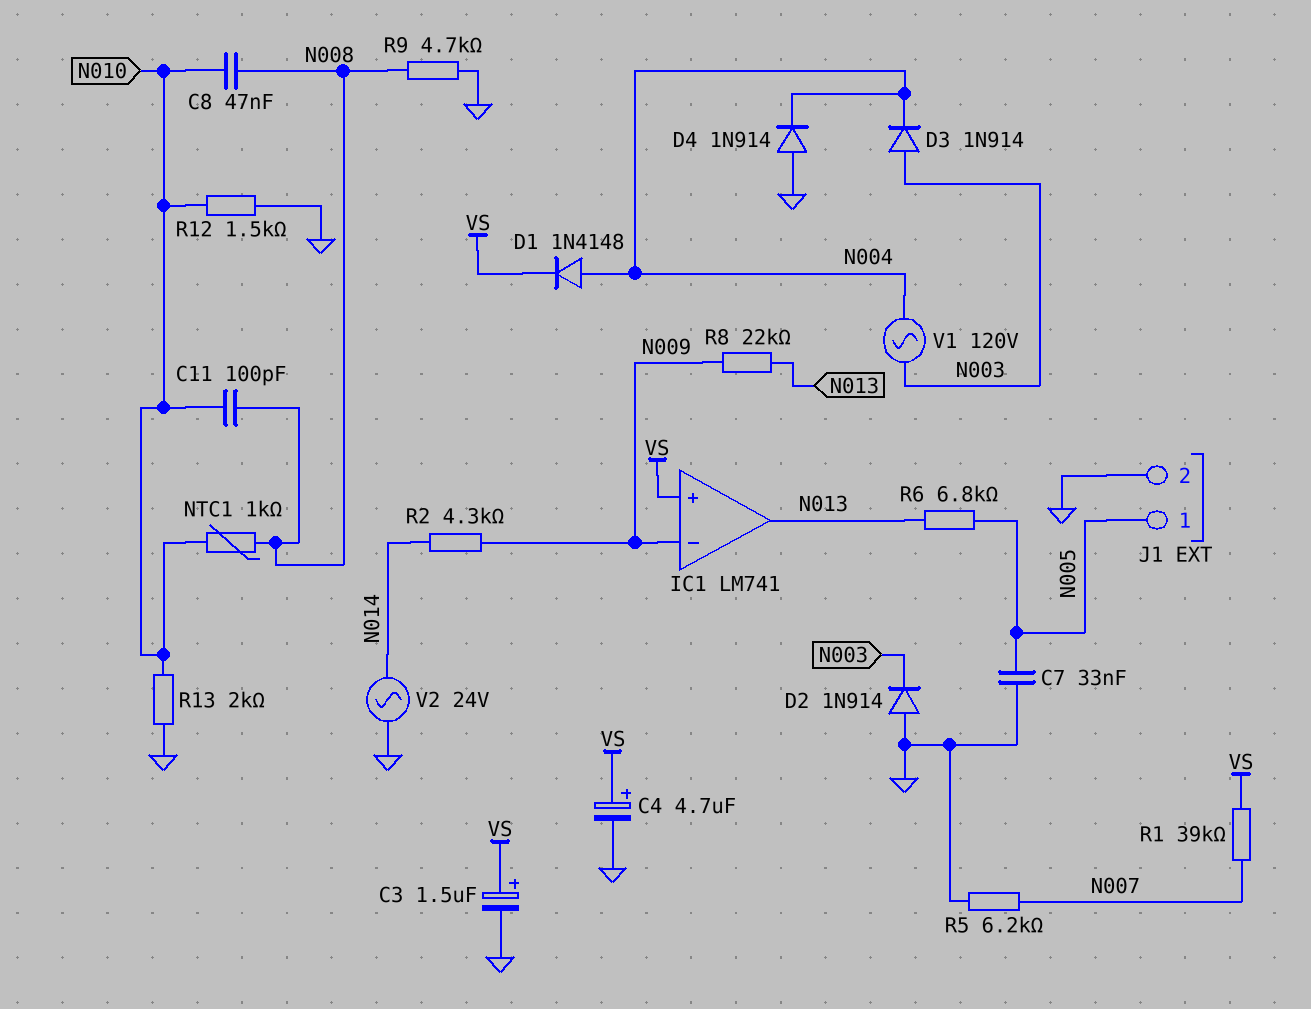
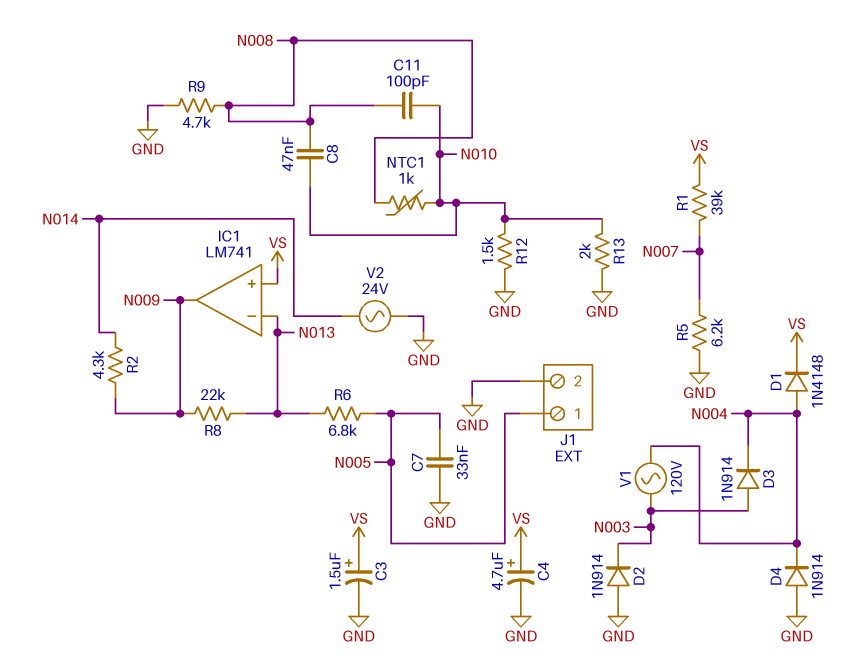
IC1 pin in-: N009 -> N013
IC1 pin out: N013 -> N009

